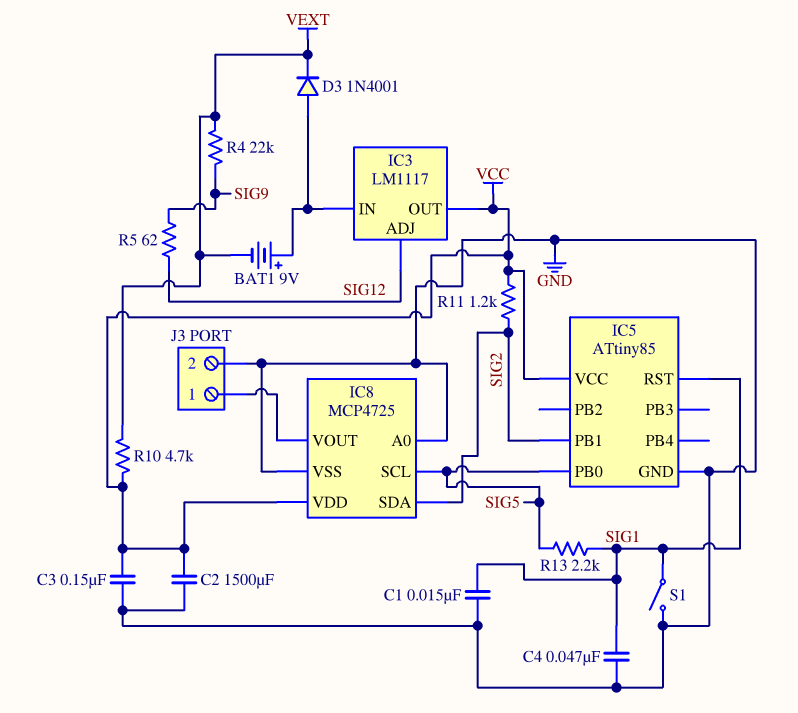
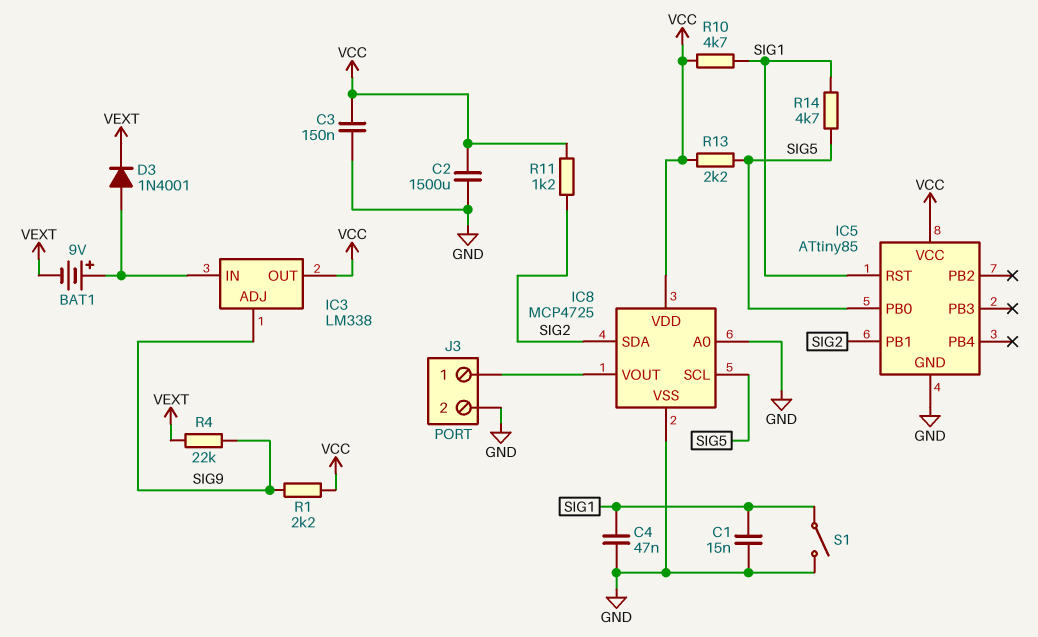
IC3: LM1117 -> LM338
IC3 pin ADJ: SIG12 -> SIG9
R1: none -> 2.2k (SIG9, VCC)
R5: 62 (SIG9, SIG12) -> none
R10: 4.7k (VCC, VEXT) -> 4.7k (SIG1, VCC)
R13: 2.2k (SIG1, SIG5) -> 2.2k (SIG5, VCC)
R14: none -> 4.7k (SIG1, SIG5)

